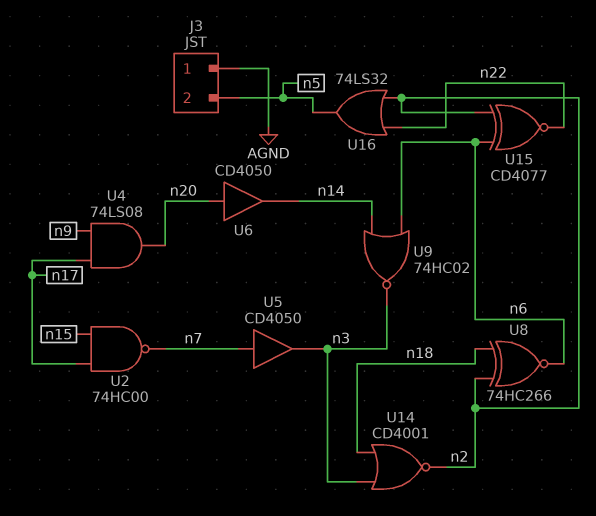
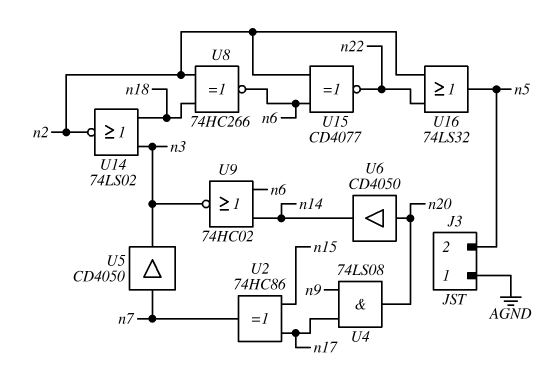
U2: NAND 74HC00 (in n15, in n17, out n7) -> XOR 74HC86 (in n15, in n17, out n7)
U14: NOR CD4001 (in n3, in n18, out n2) -> NOR 74LS02 (in n3, in n18, out n2)

